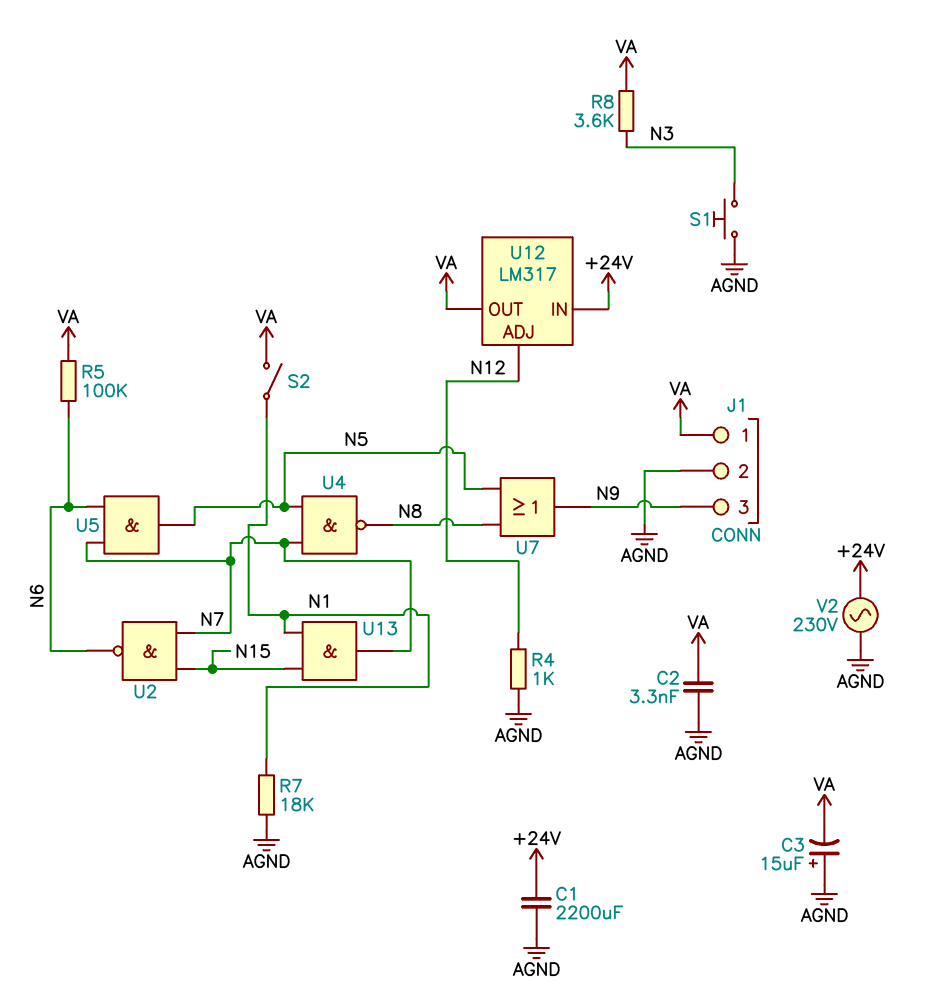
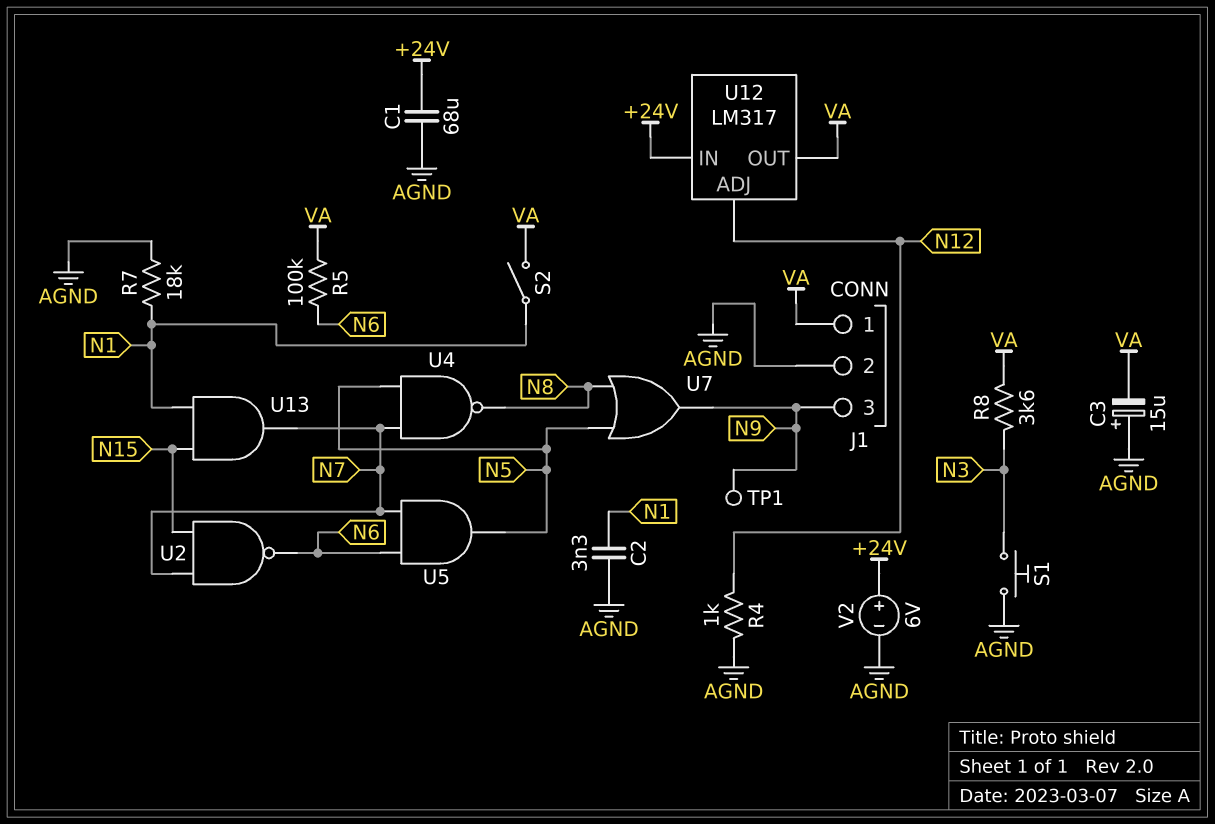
C1: 2200uF (+24V, AGND) -> 68uF (+24V, AGND)
C2: 3.3nF (AGND, VA) -> 3.3nF (AGND, N1)
TP1: none -> test point (N9)
V2: AC 230V (+24V, AGND) -> 6V (plus +24V, minus AGND)

